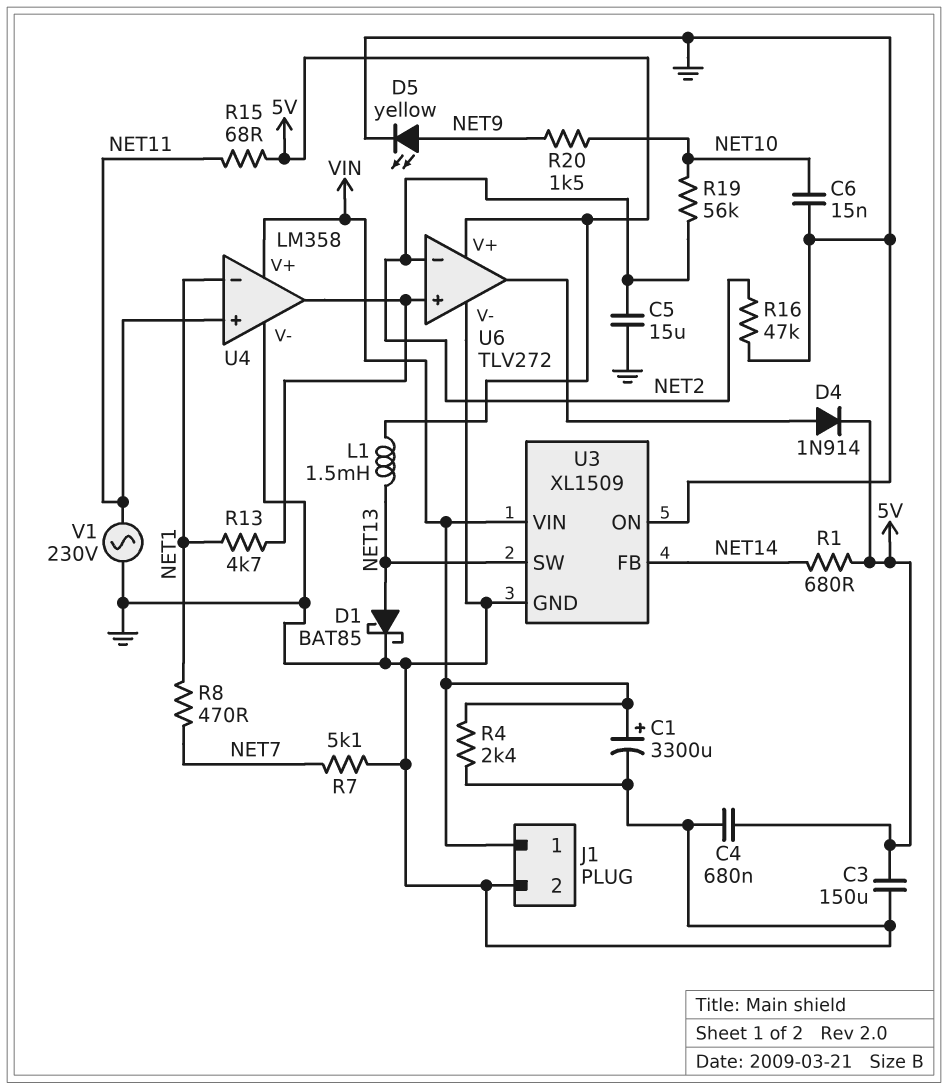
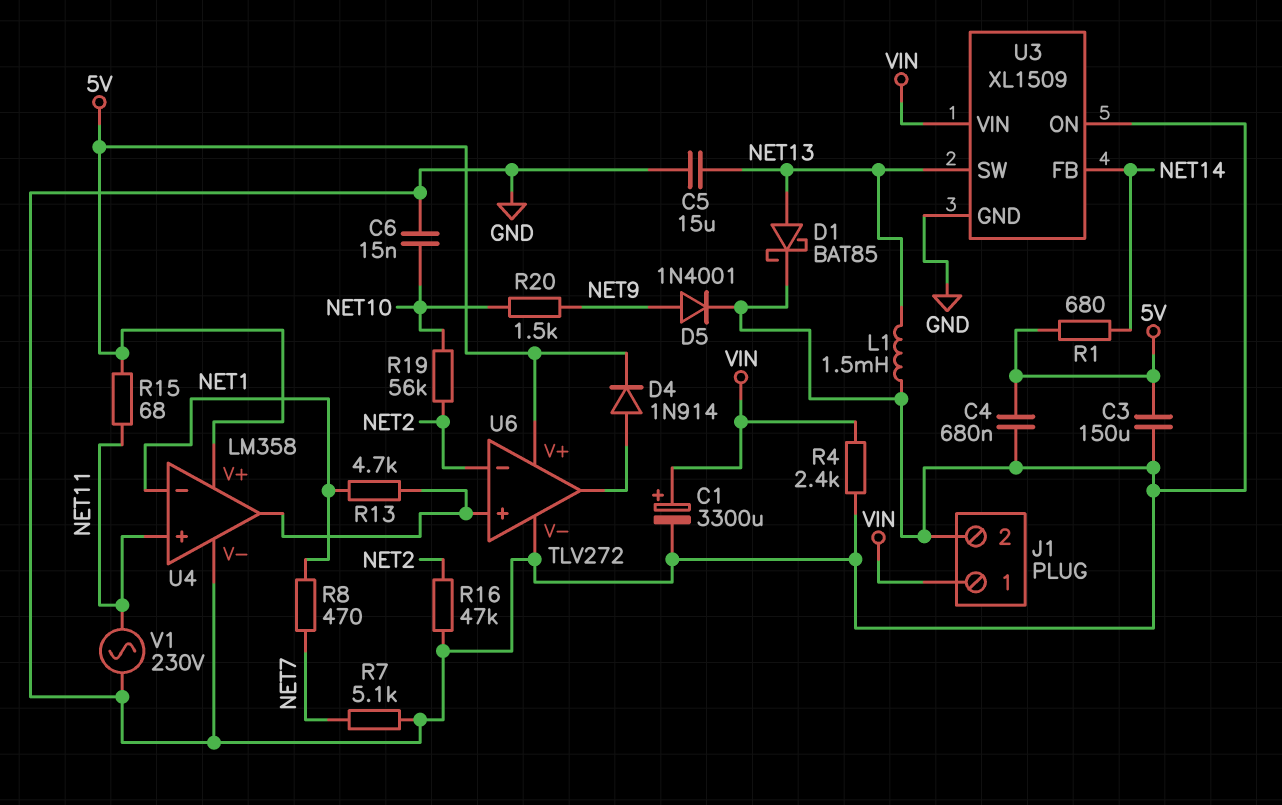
C5: 15uF (GND, NET2) -> 15uF (GND, NET13)
D5: LED yellow (A NET9, K GND) -> diode 1N4001 (A NET9, K GND)
L1: 1.5mH (5V, NET13) -> 1.5mH (GND, NET13)
U4 pin V+: VIN -> 5V

